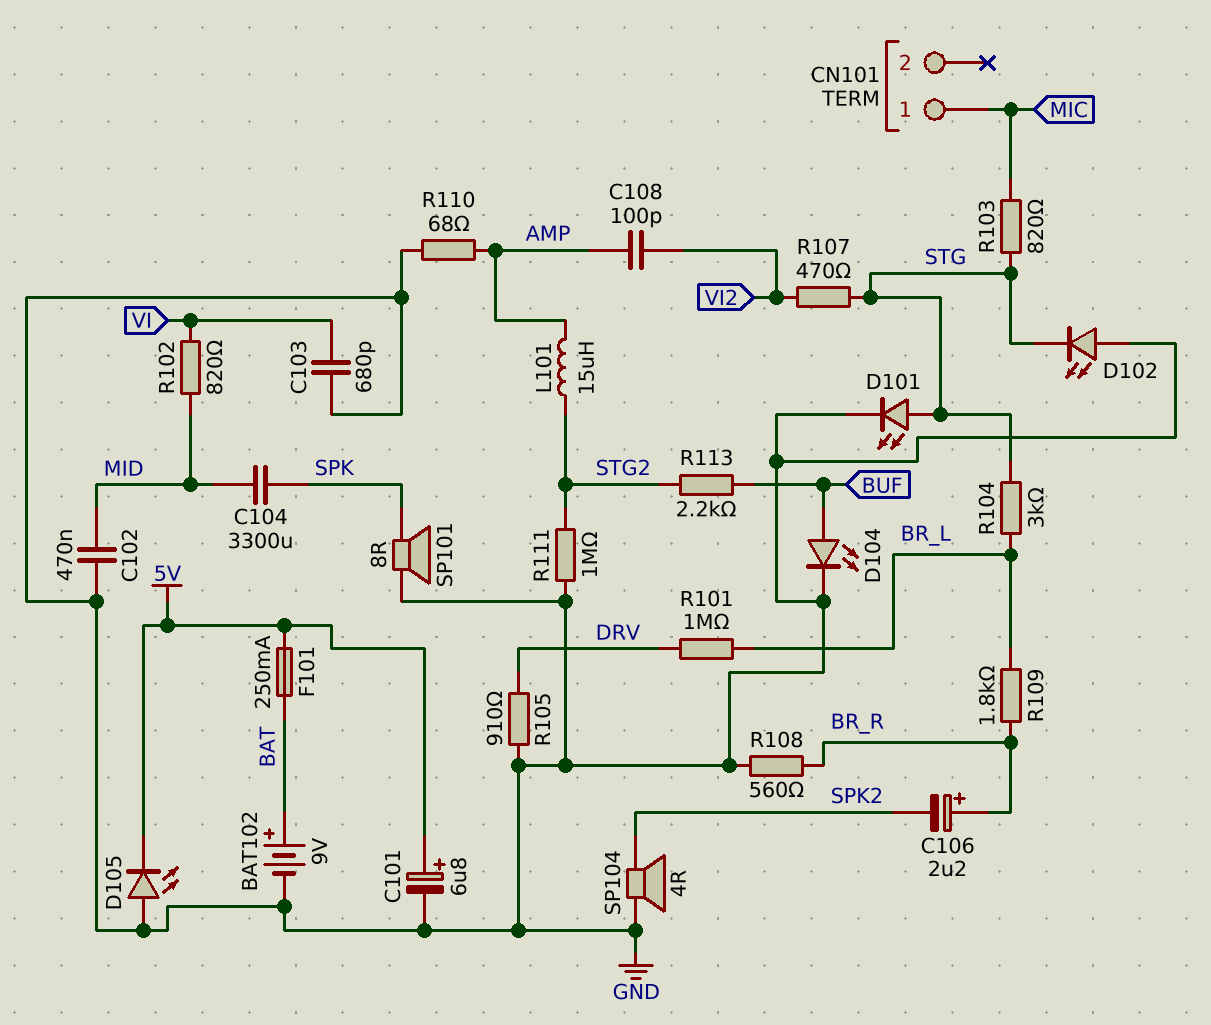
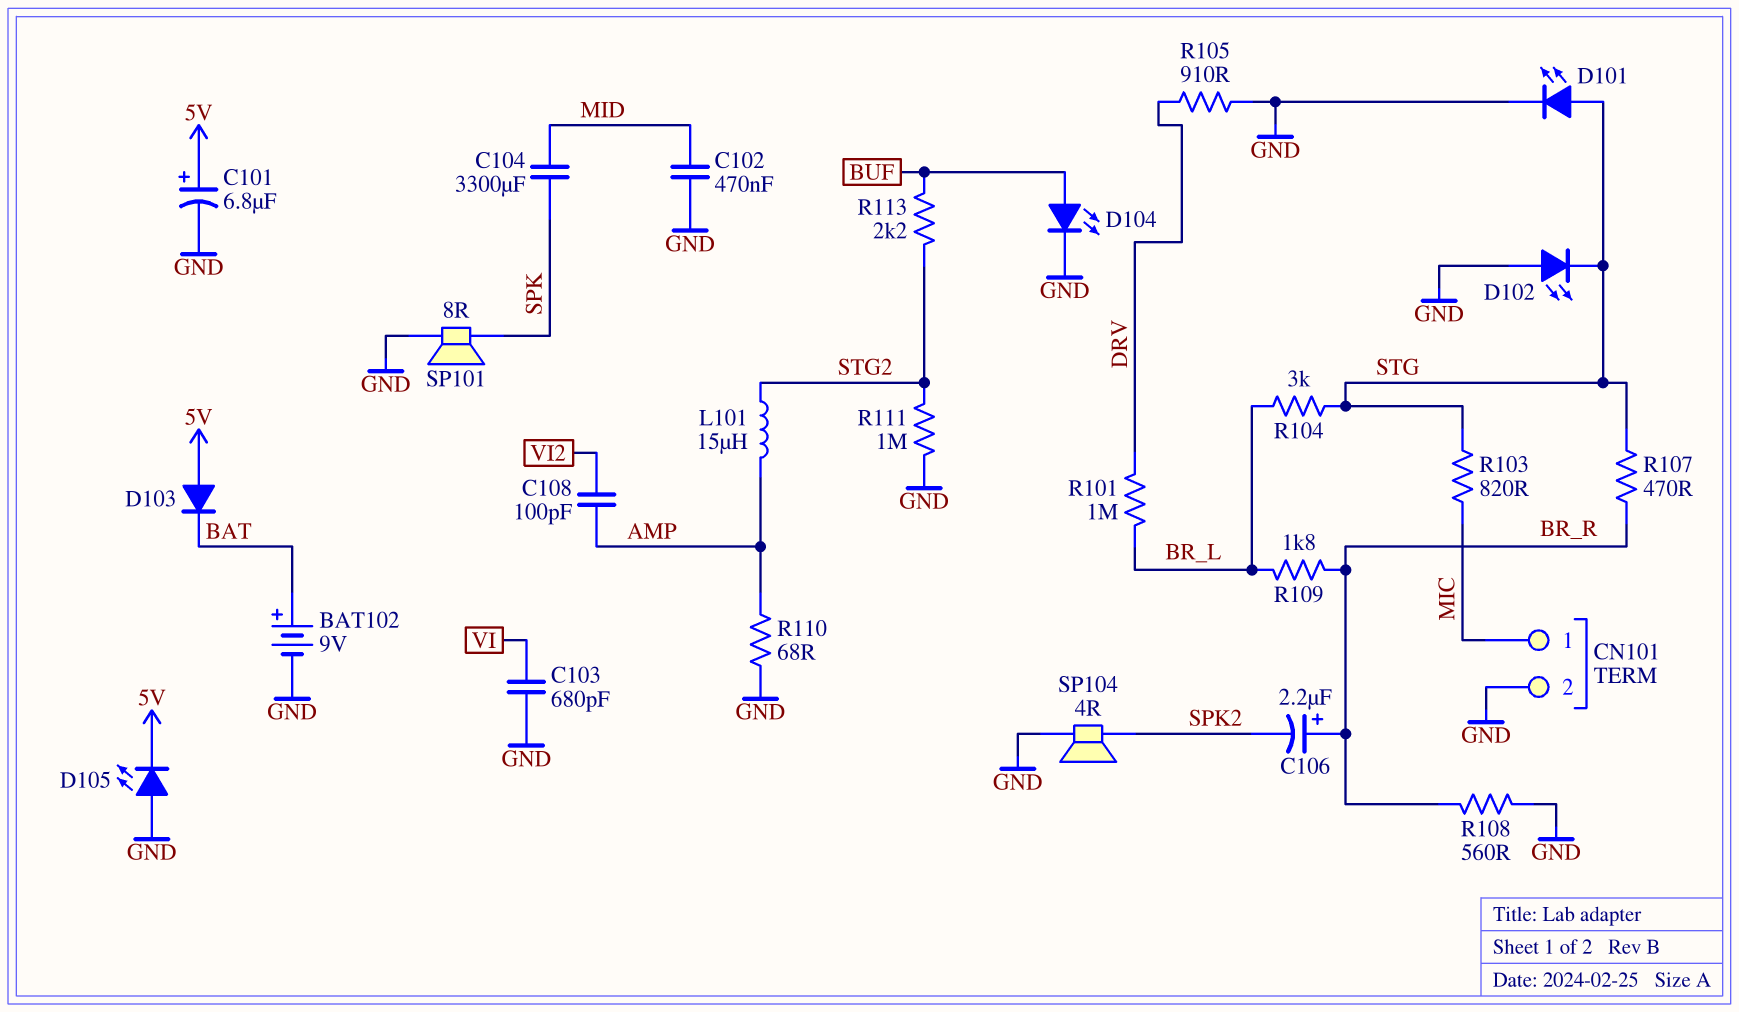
CN101 pin 2: none -> GND
D103: none -> diode (A 5V, K BAT)
F101: 250mA (5V, BAT) -> none
R102: 820 (MID, VI) -> none
R107: 470 (STG, VI2) -> 470 (BR_R, STG)

